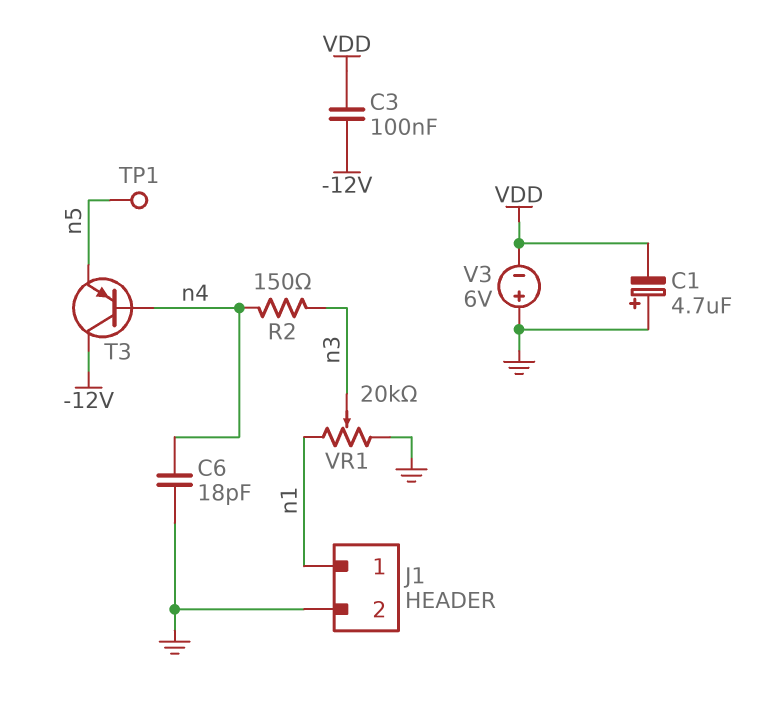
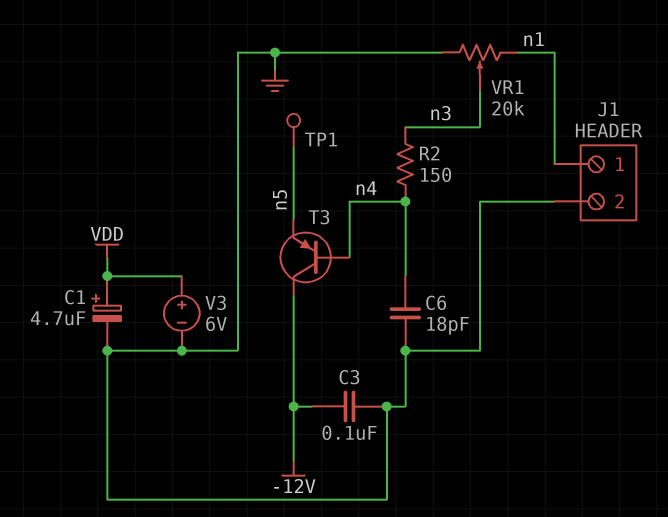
C1: 4.7uF (plus GND, minus VDD) -> 4.7uF (plus VDD, minus GND)
C3: 100nF (-12V, VDD) -> 100nF (-12V, GND)
V3: 6V (plus GND, minus VDD) -> 6V (plus VDD, minus GND)

